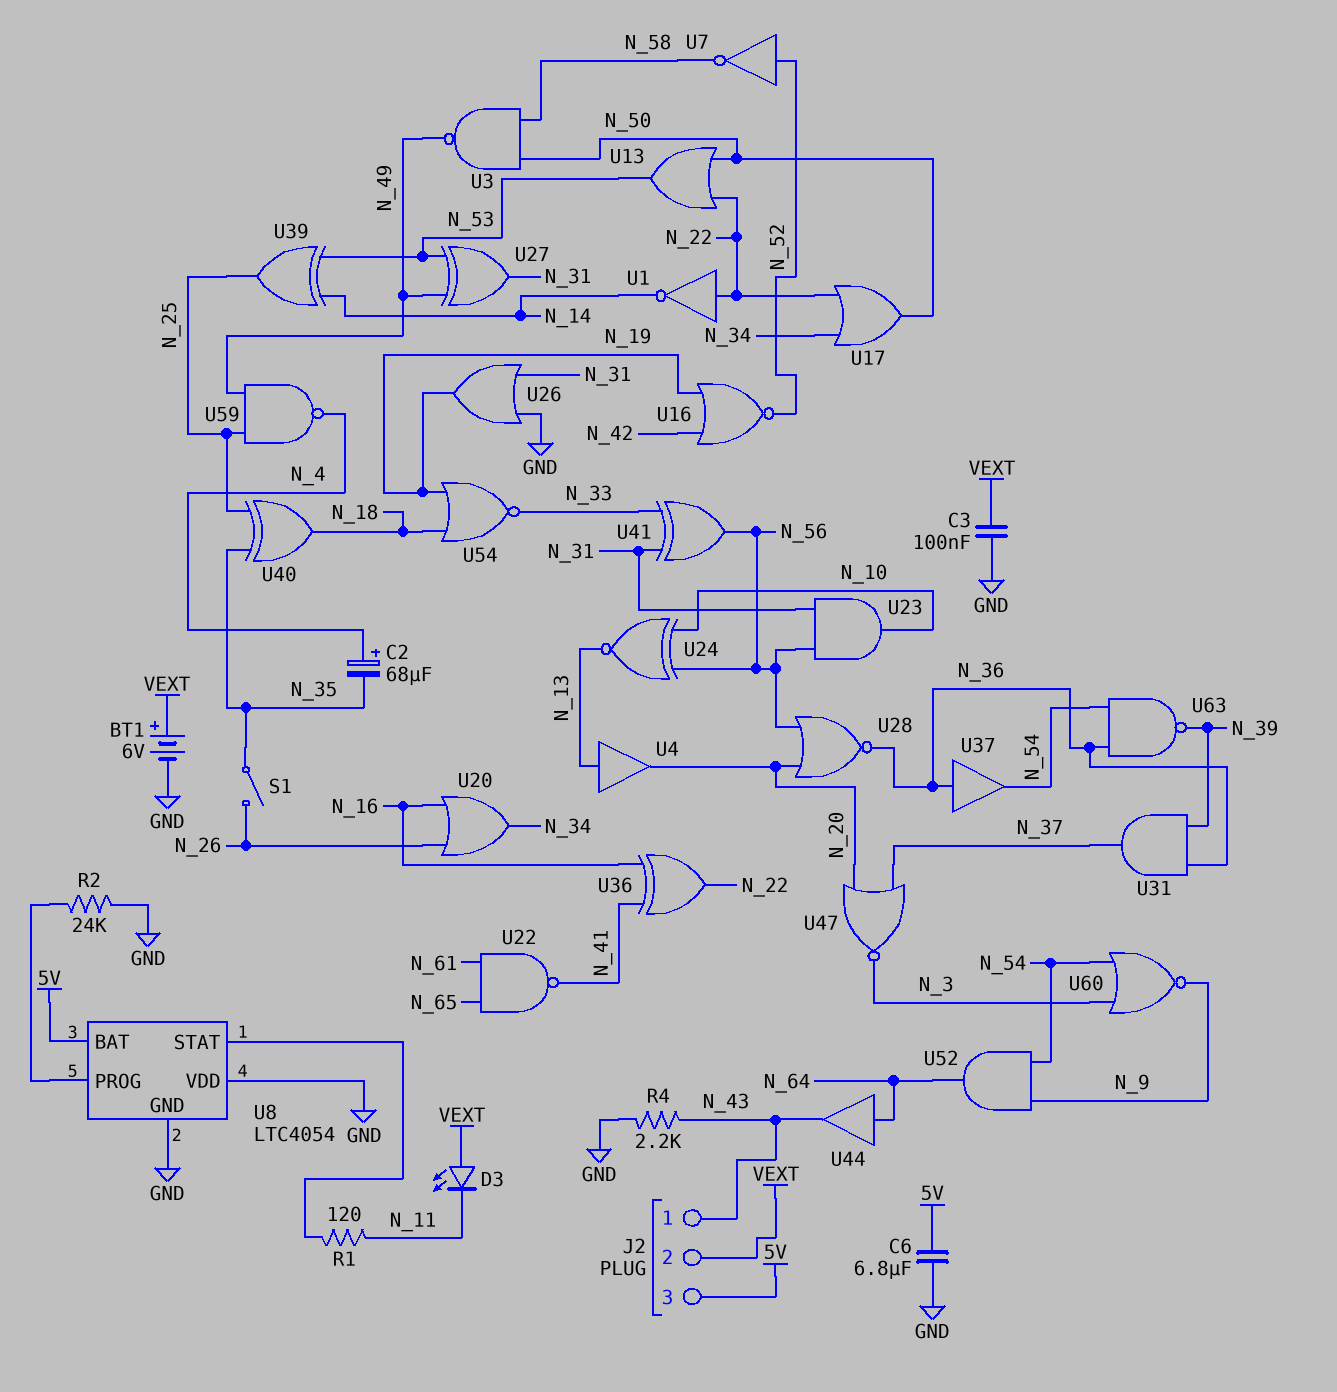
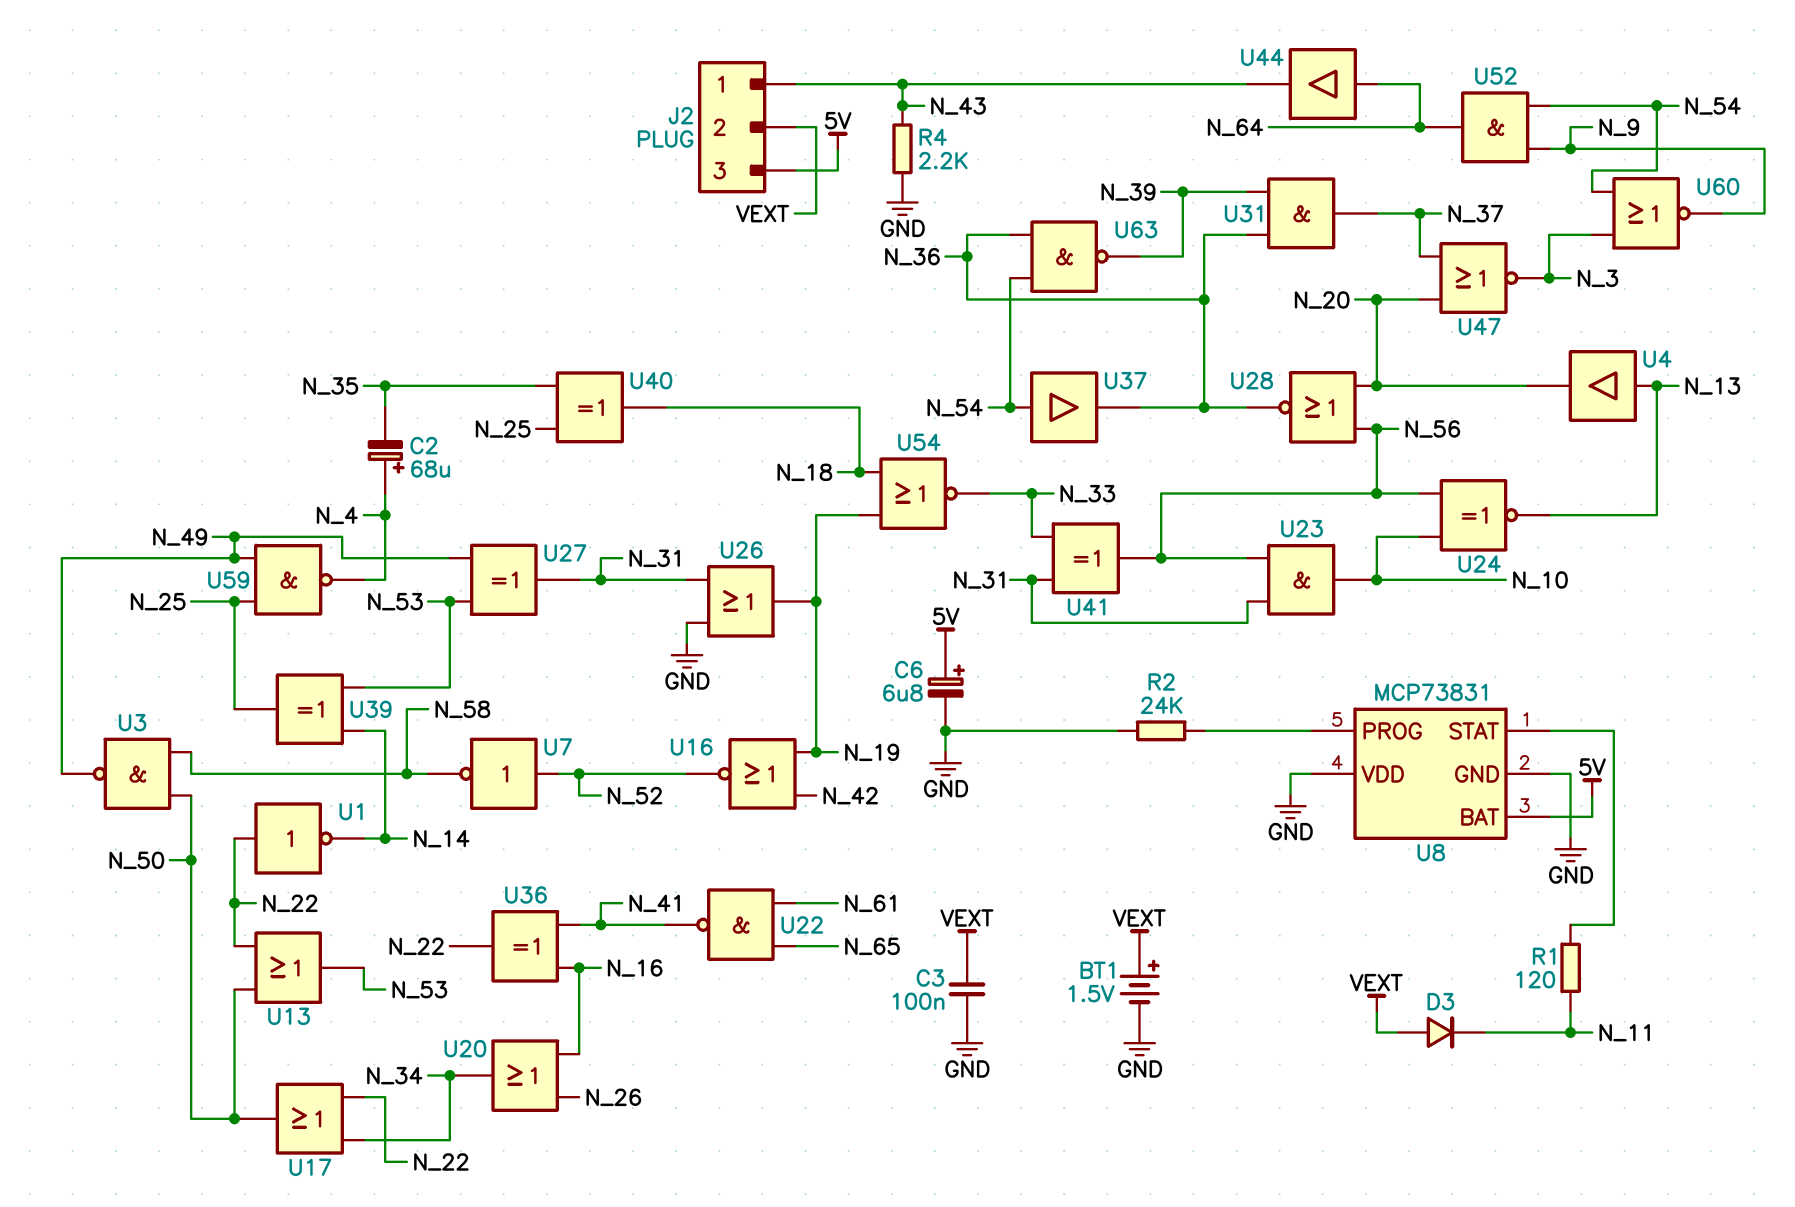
BT1: 6V (plus VEXT, minus GND) -> 1.5V (plus VEXT, minus GND)
C6: 6.8uF (5V, GND) -> 6.8uF (plus 5V, minus GND)
D3: LED (A VEXT, K N_11) -> diode (A VEXT, K N_11)
S1: switch (N_26, N_35) -> none
U8: LTC4054 -> MCP73831
U37: buffer (in N_36, out N_54) -> buffer (in N_54, out N_36)

